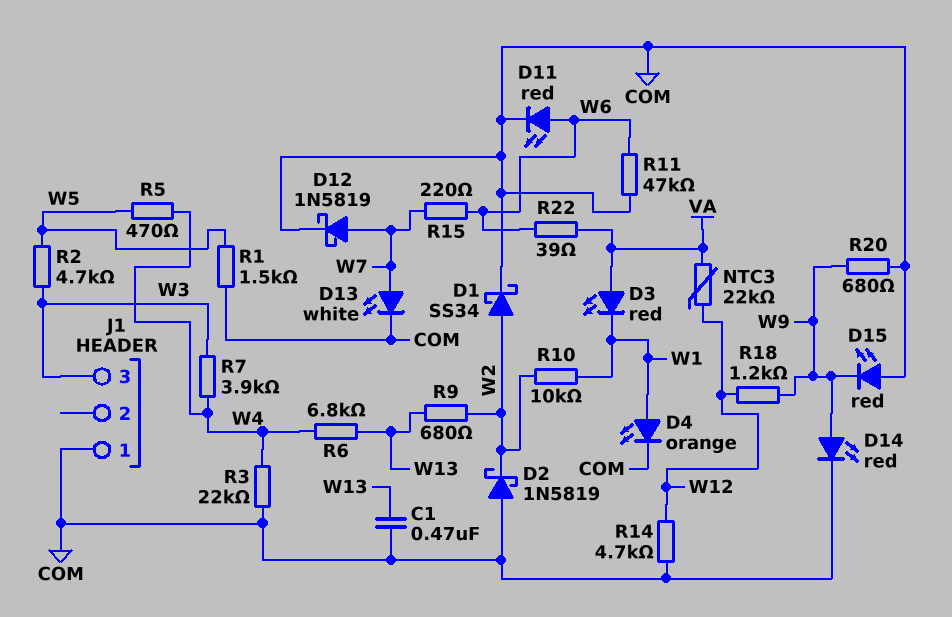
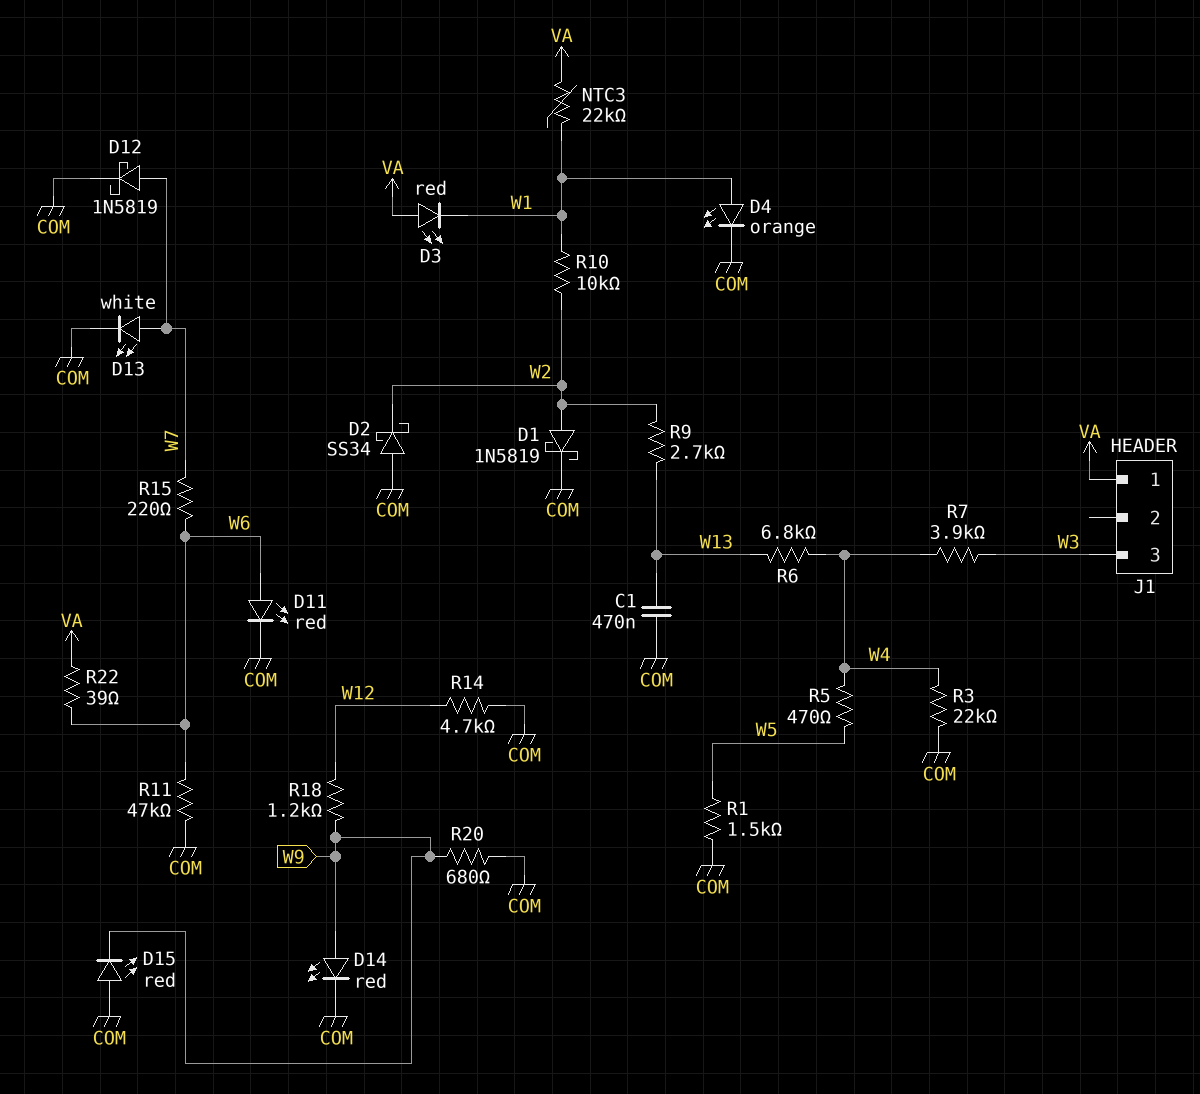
D1: schottky SS34 (A W2, K COM) -> schottky 1N5819 (A W2, K COM)
D2: schottky 1N5819 (A COM, K W2) -> schottky SS34 (A COM, K W2)
J1 pin 1: COM -> VA
NTC3: 22k (VA, W12) -> 22k (VA, W1)
R2: 4.7k (W3, W5) -> none
R9: 680 (W2, W13) -> 2.7k (W2, W13)

